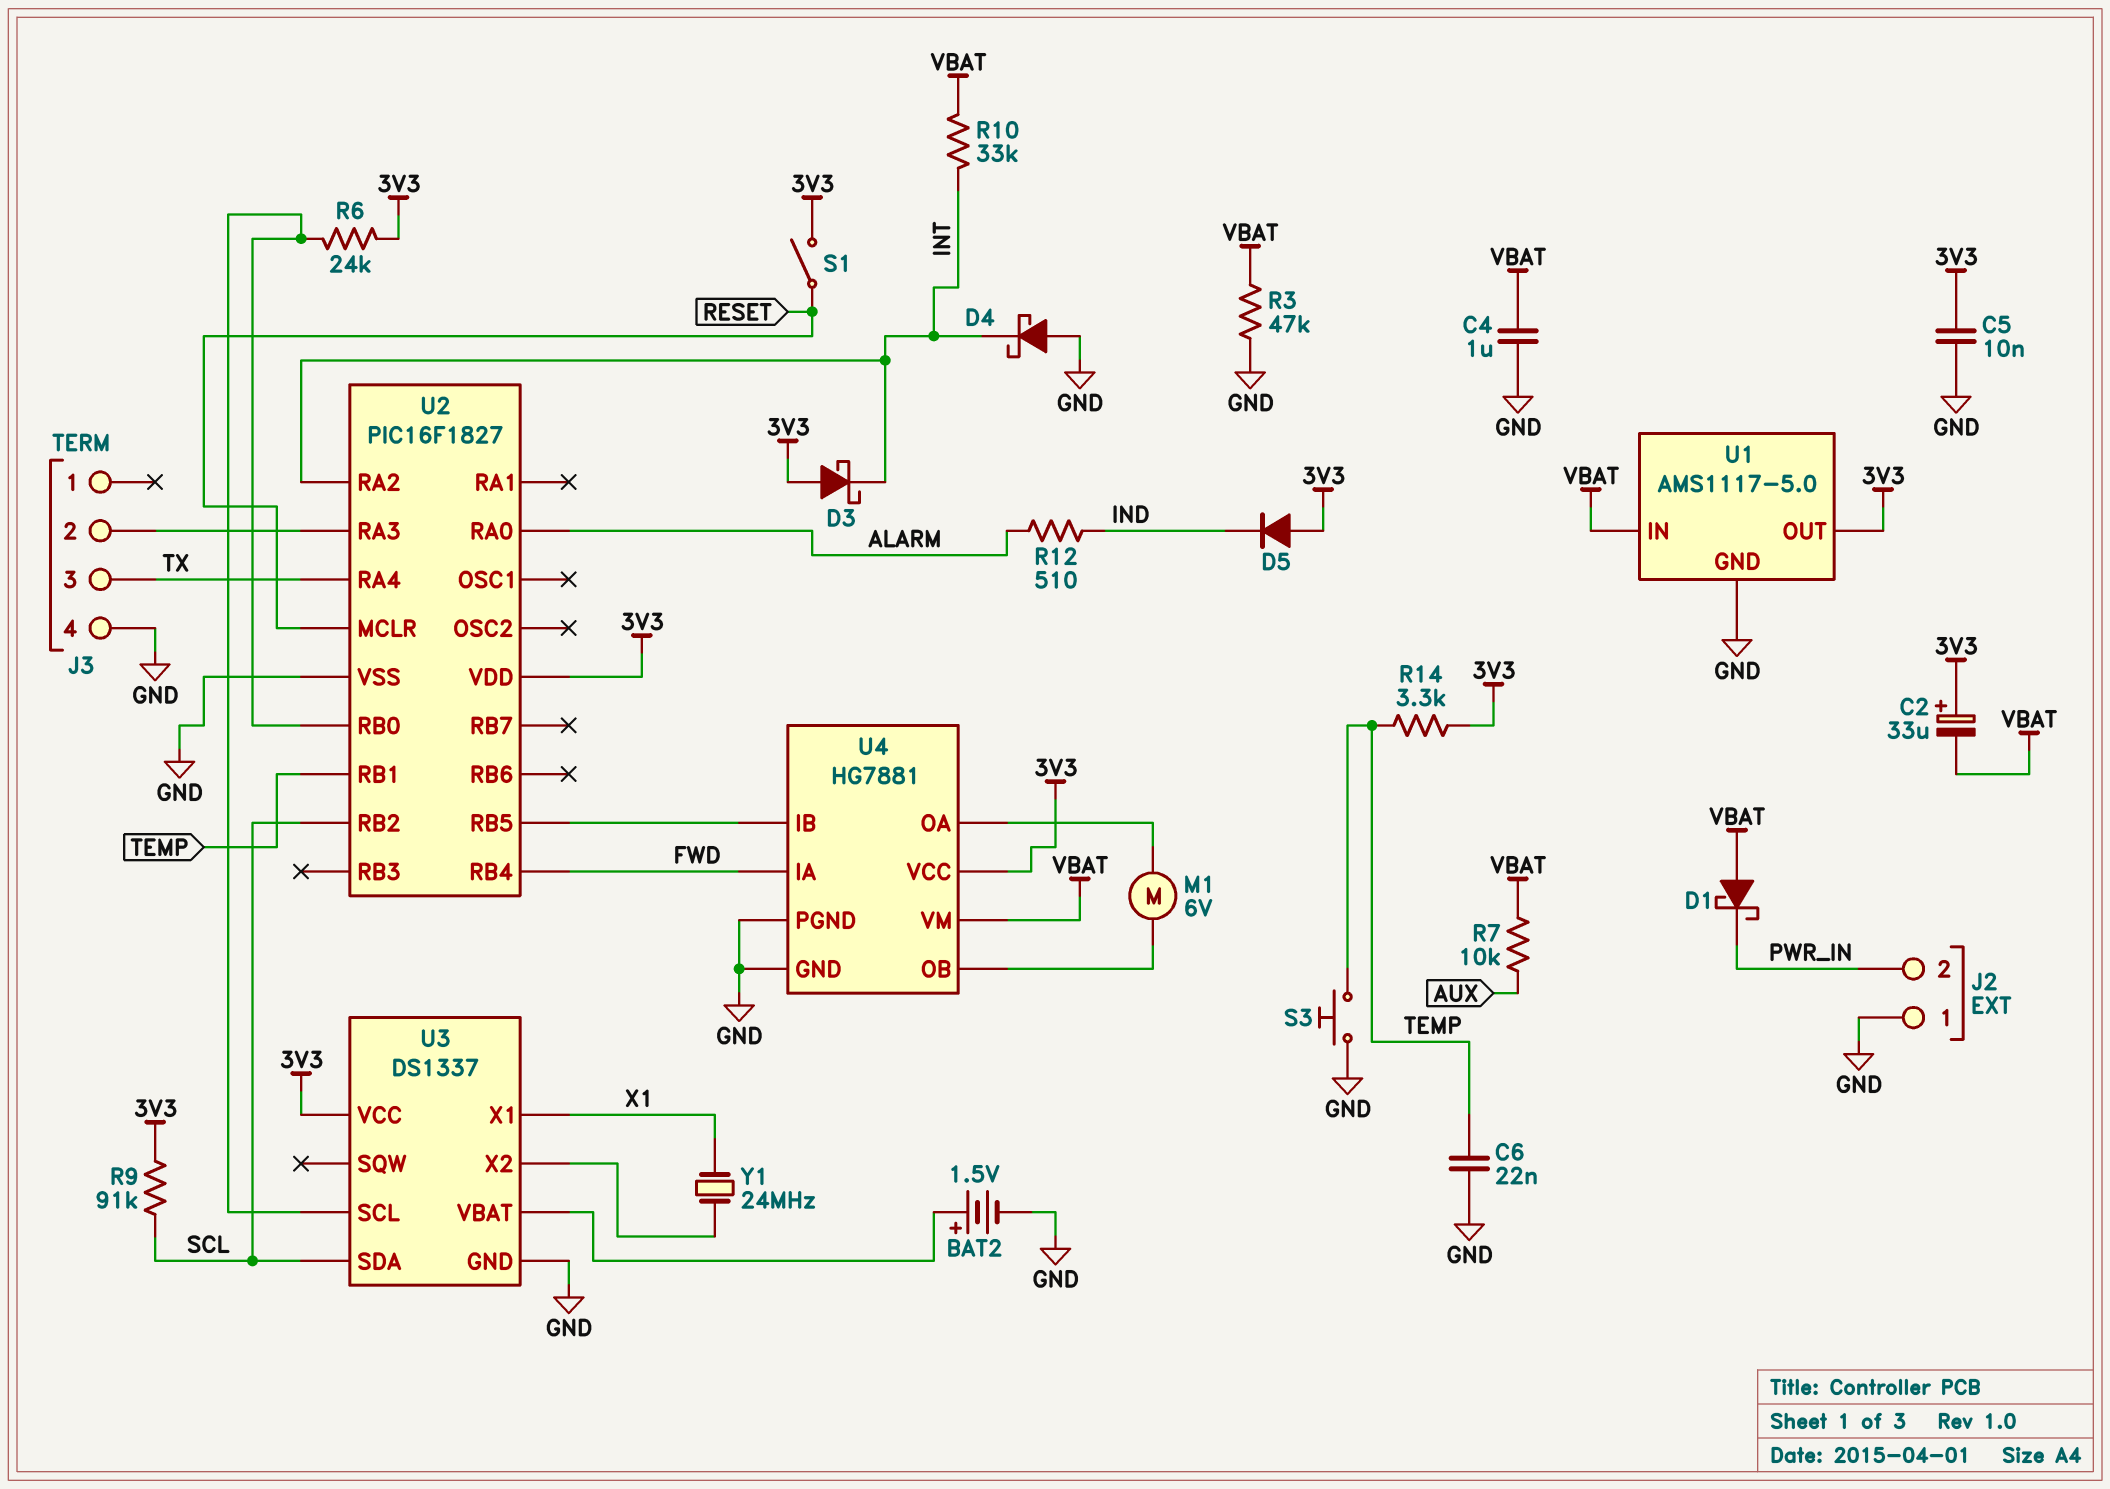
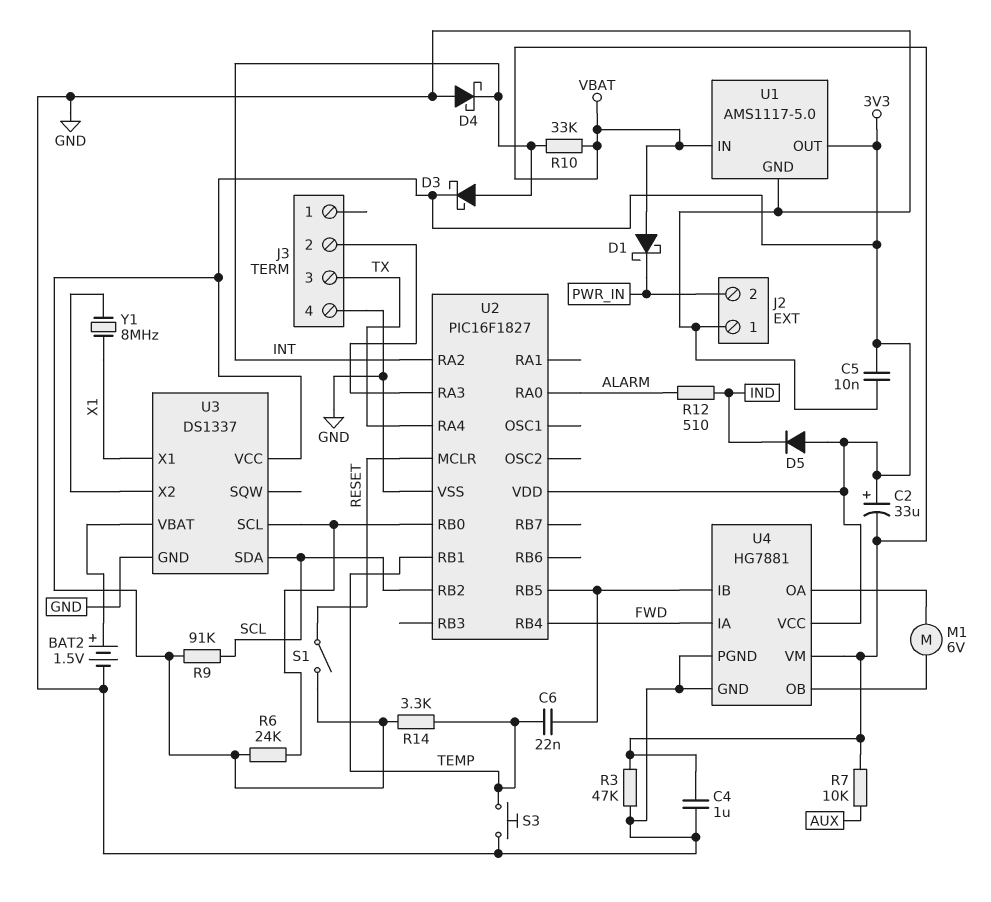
C6: 22nF (GND, TEMP) -> 22nF (TEMP, U2/RB5)
D3: schottky (A 3V3, K INT) -> schottky (A INT, K 3V3)
Y1: 24MHz (U3/X2, X1) -> 8MHz (U3/X2, X1)

